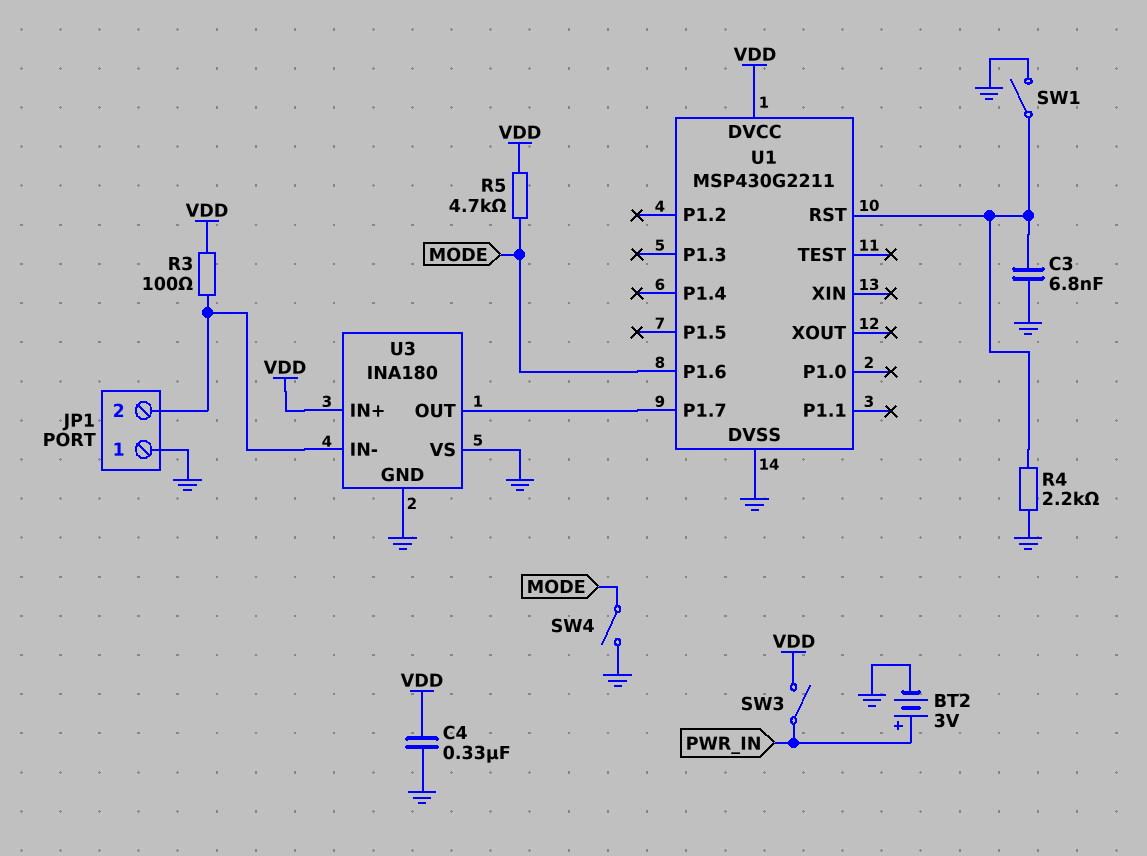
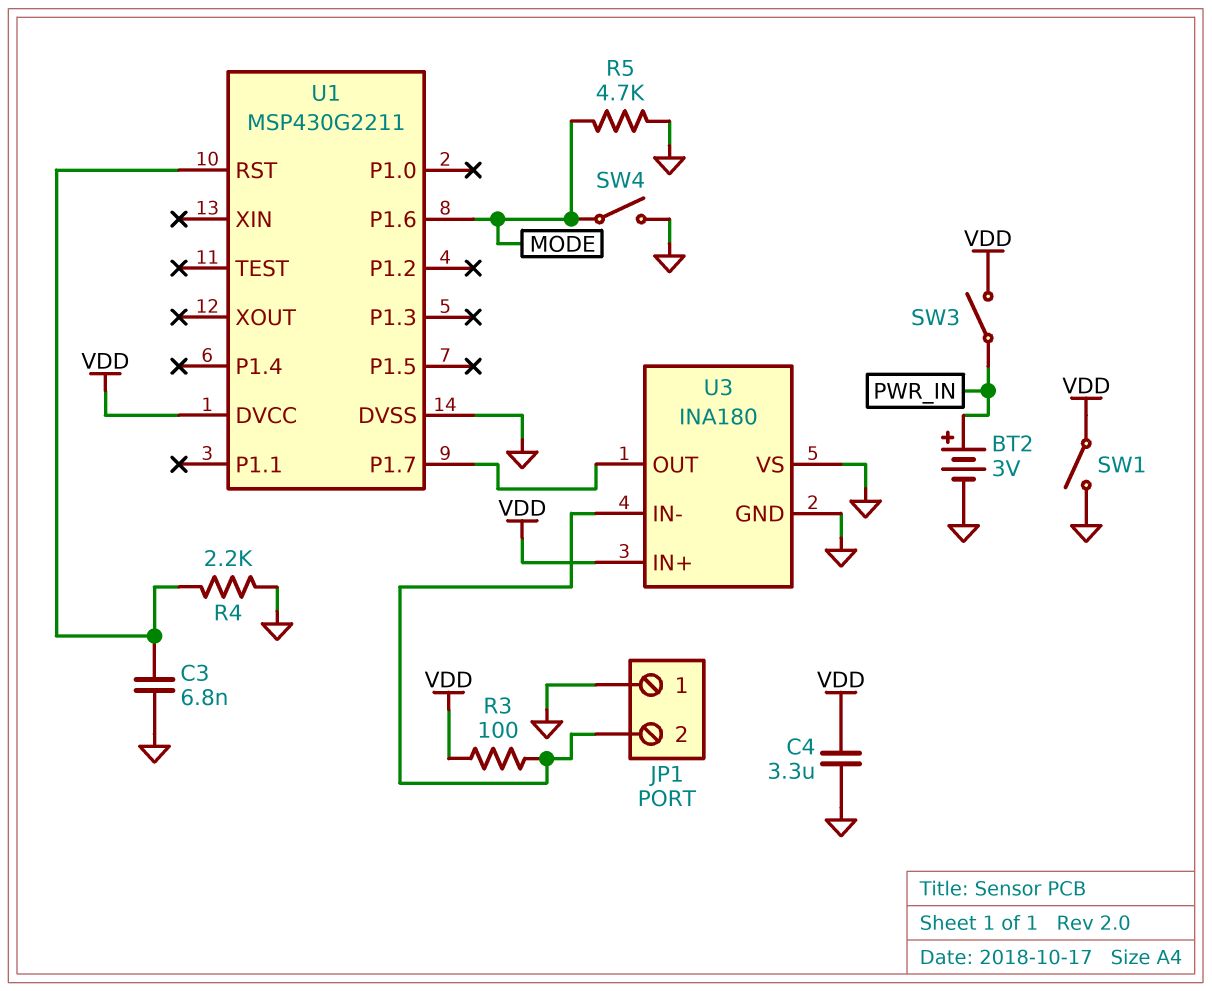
C4: 330nF (GND, VDD) -> 3.3uF (GND, VDD)
R5: 4.7k (MODE, VDD) -> 4.7k (GND, MODE)
SW1: switch (GND, U1/RST) -> switch (GND, VDD)

